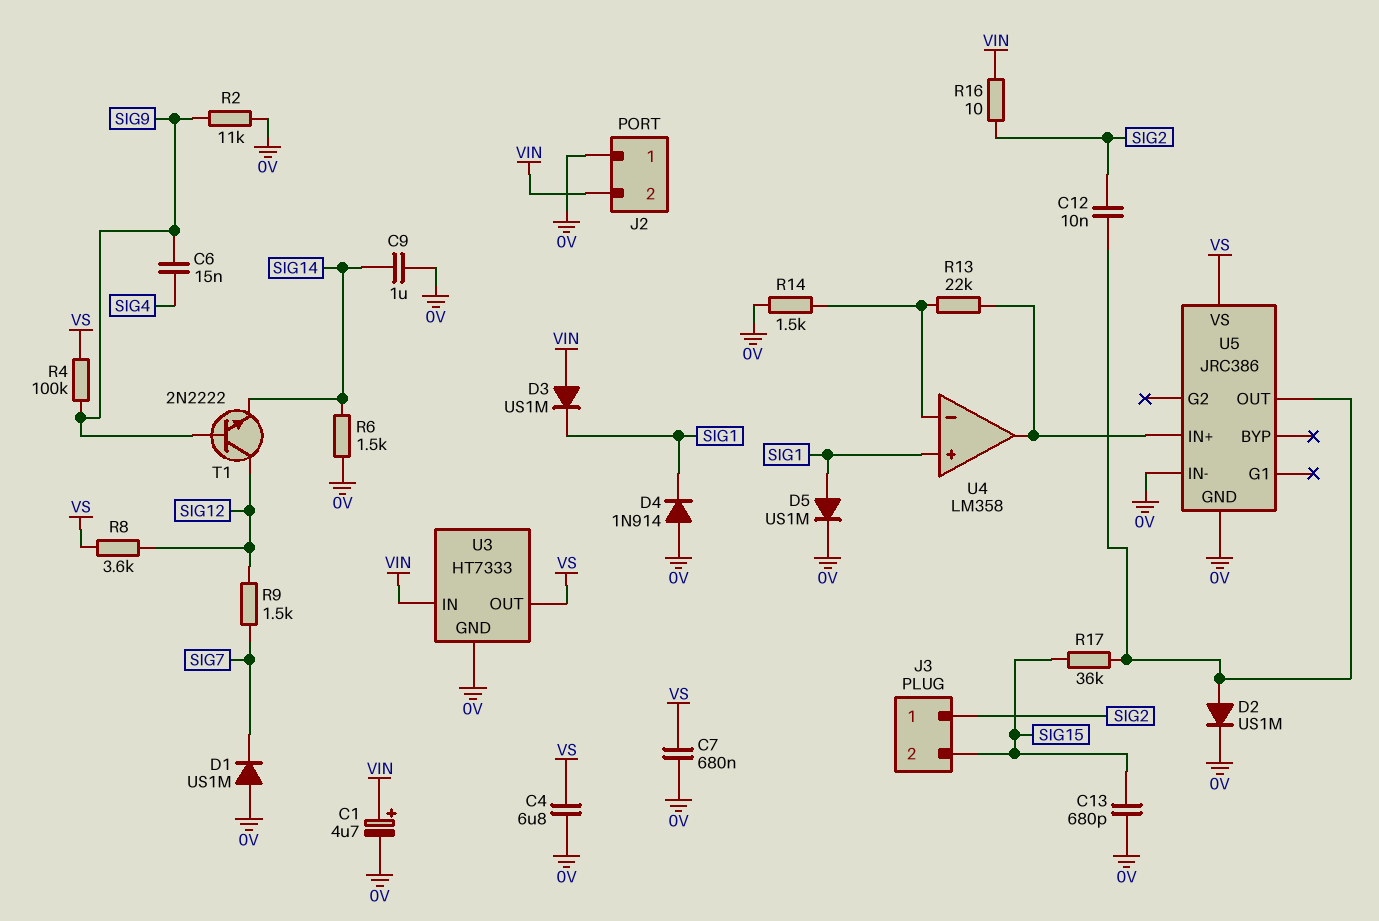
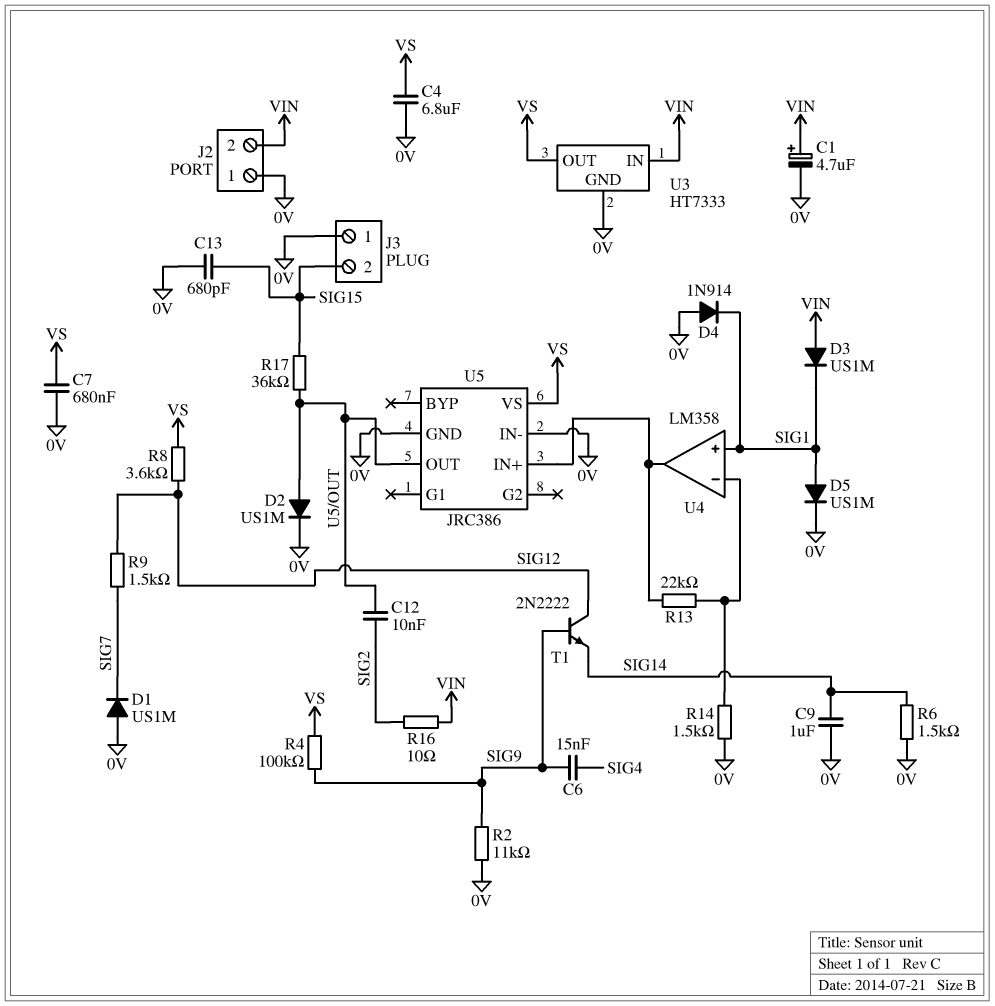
J3 pin 1: SIG2 -> 0V

